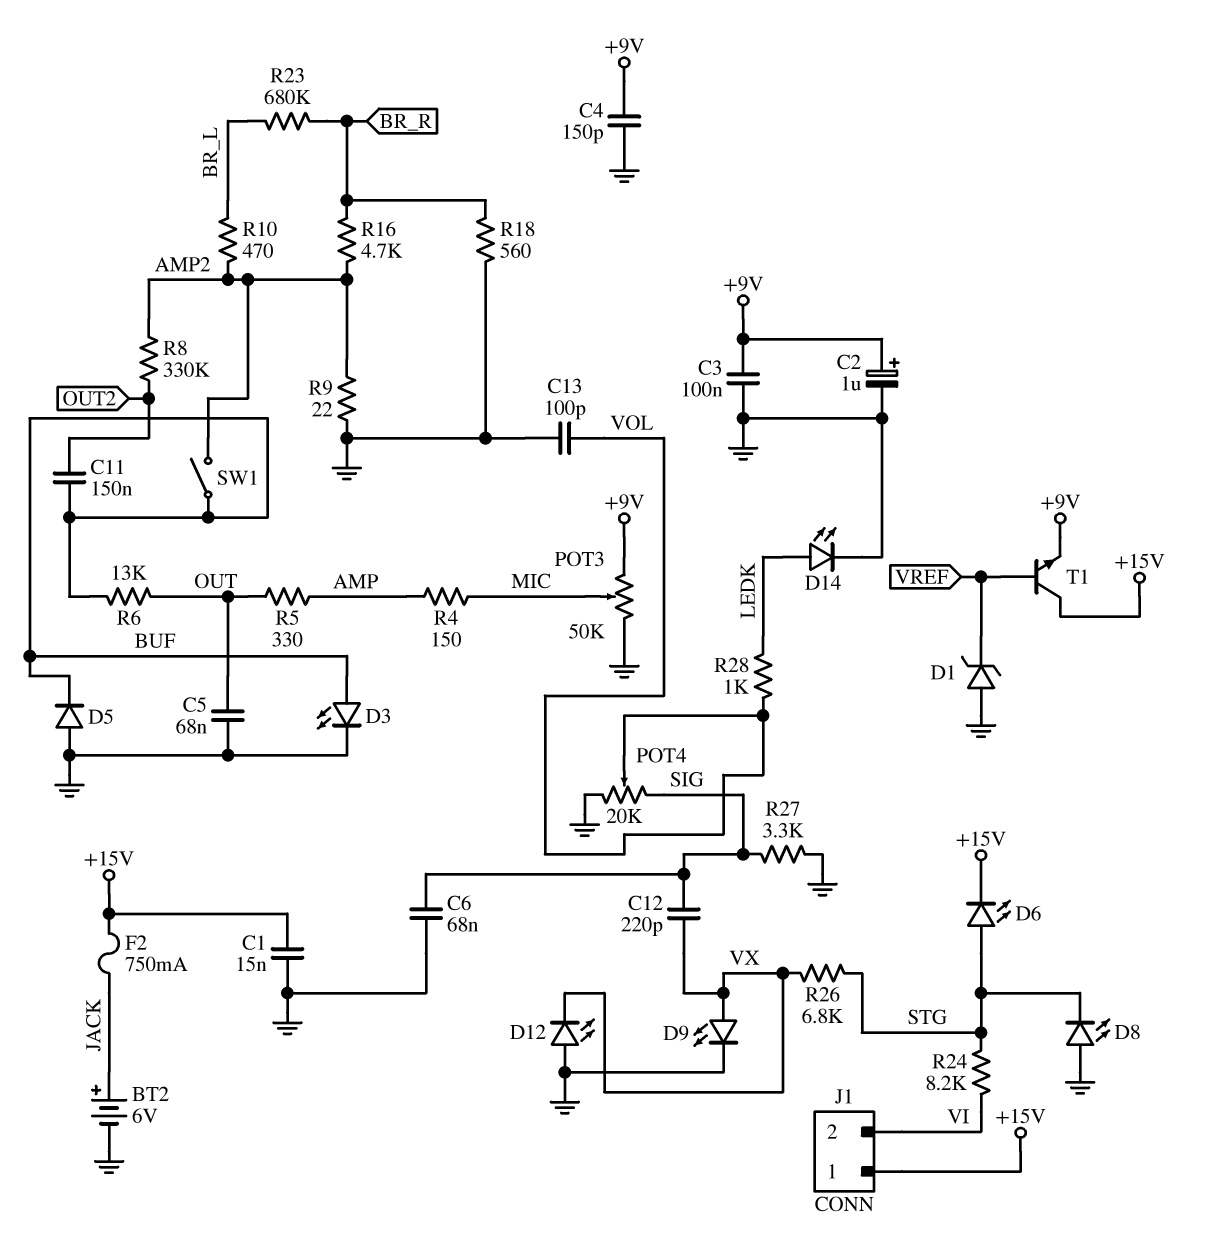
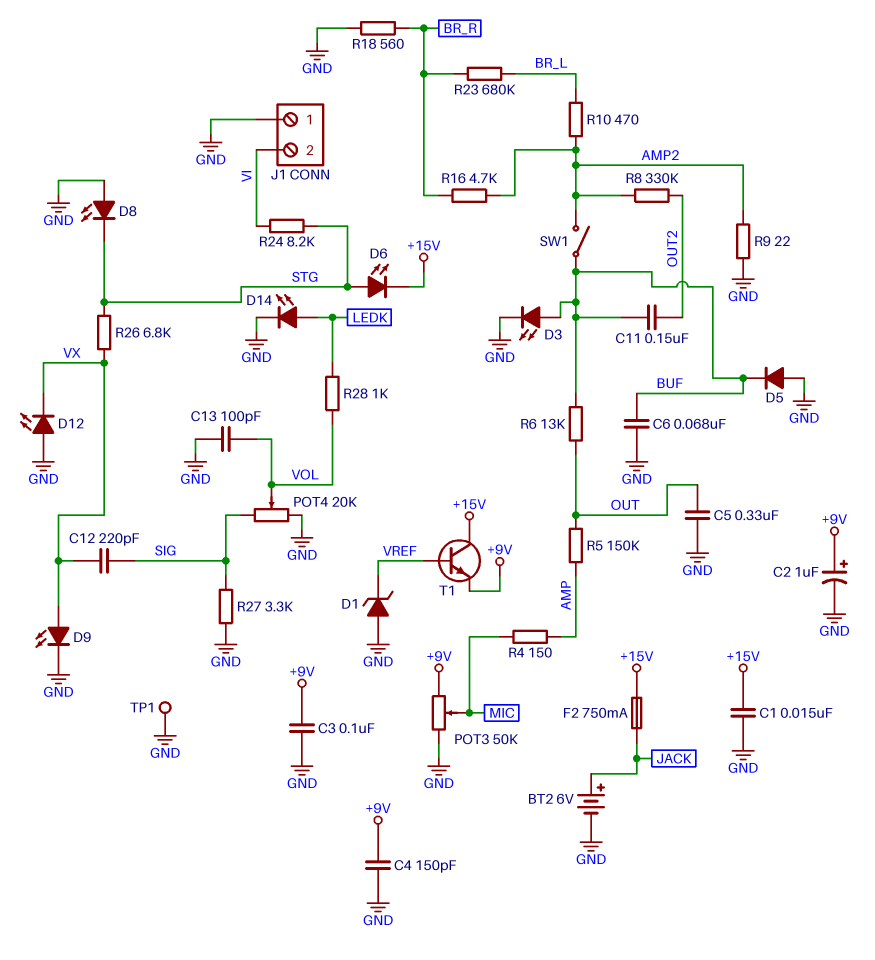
C5: 68nF (GND, OUT) -> 330nF (GND, OUT)
C6: 68nF (GND, SIG) -> 68nF (BUF, GND)
J1 pin 1: +15V -> GND
R5: 330 (AMP, OUT) -> 150k (AMP, OUT)
TP1: none -> test point (GND)

